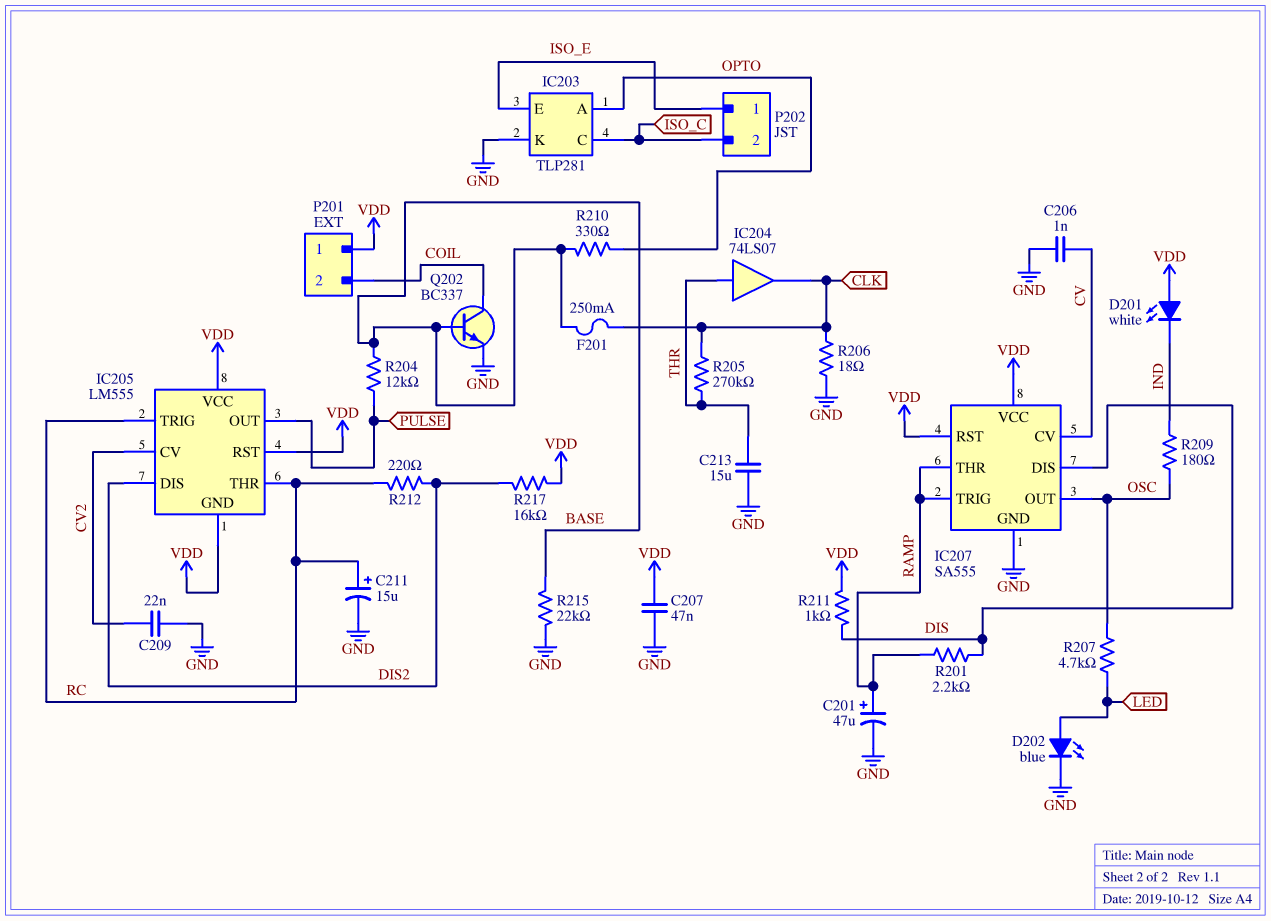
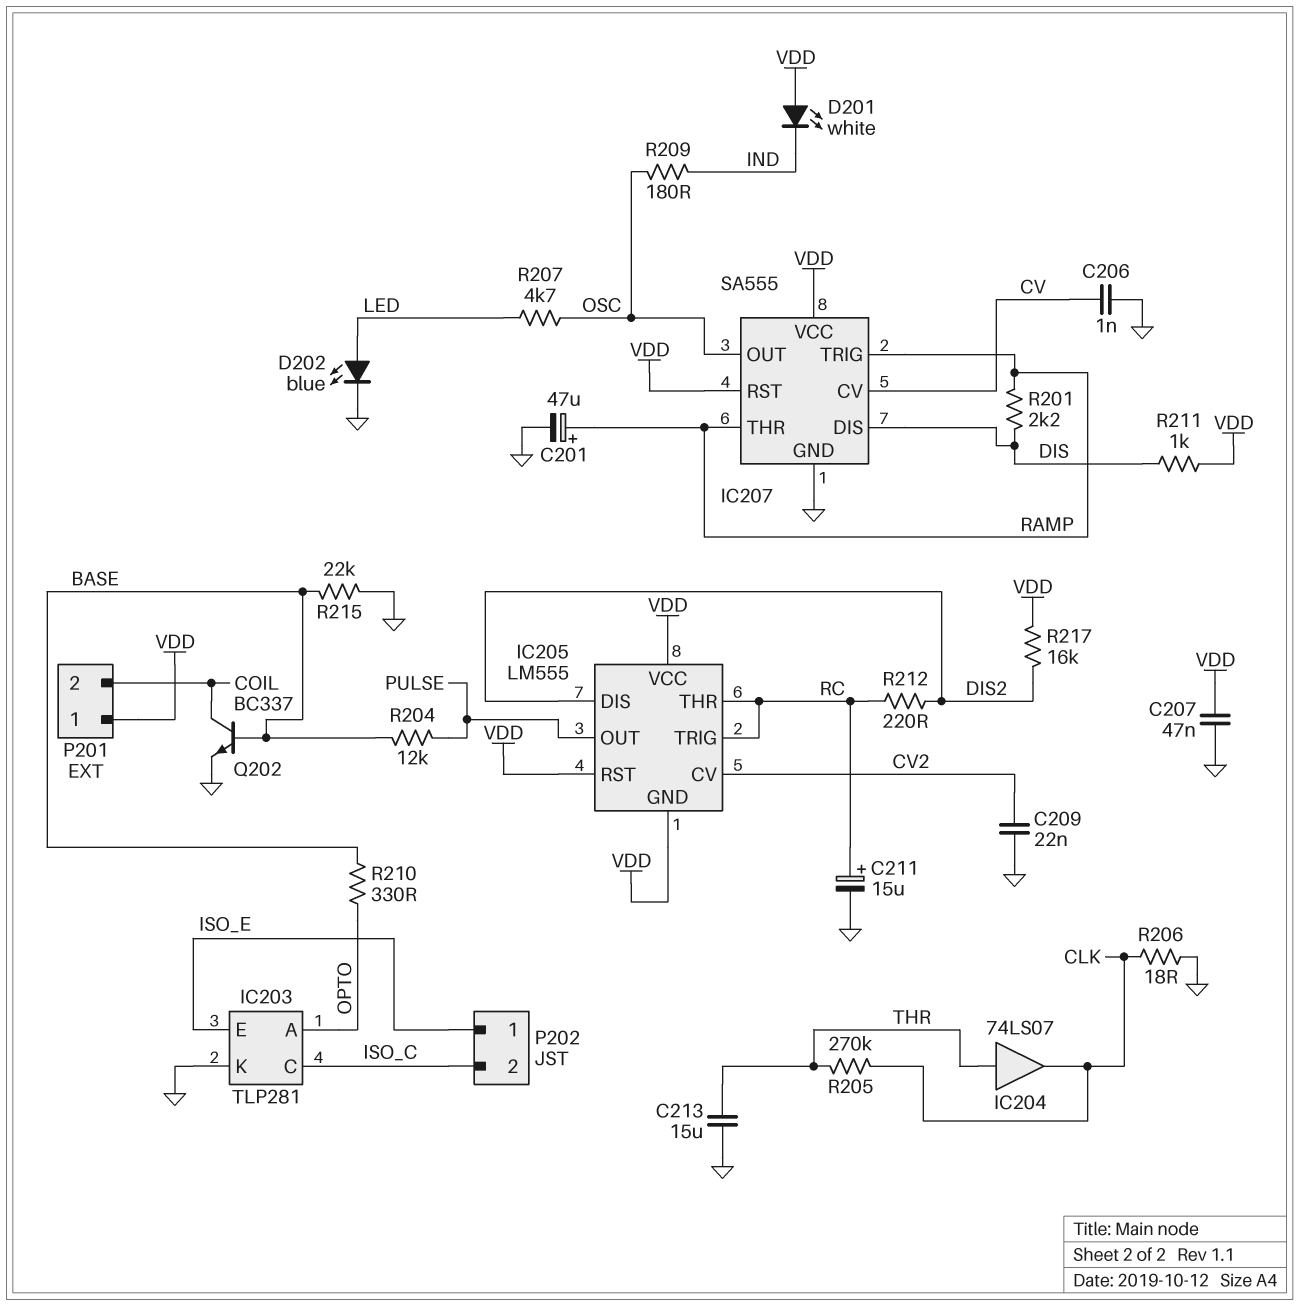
F201: 250mA (BASE, CLK) -> none

